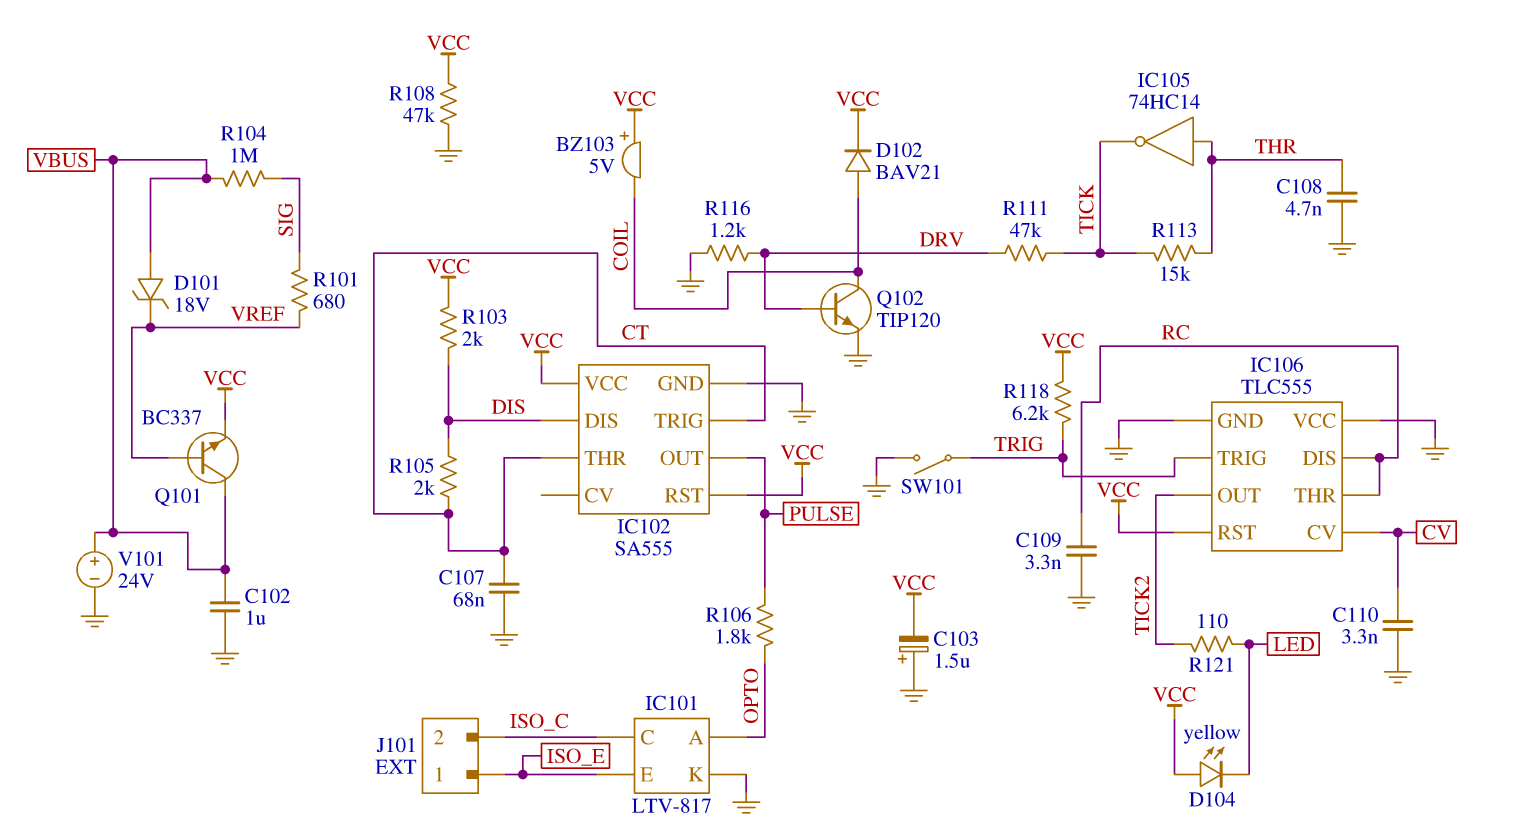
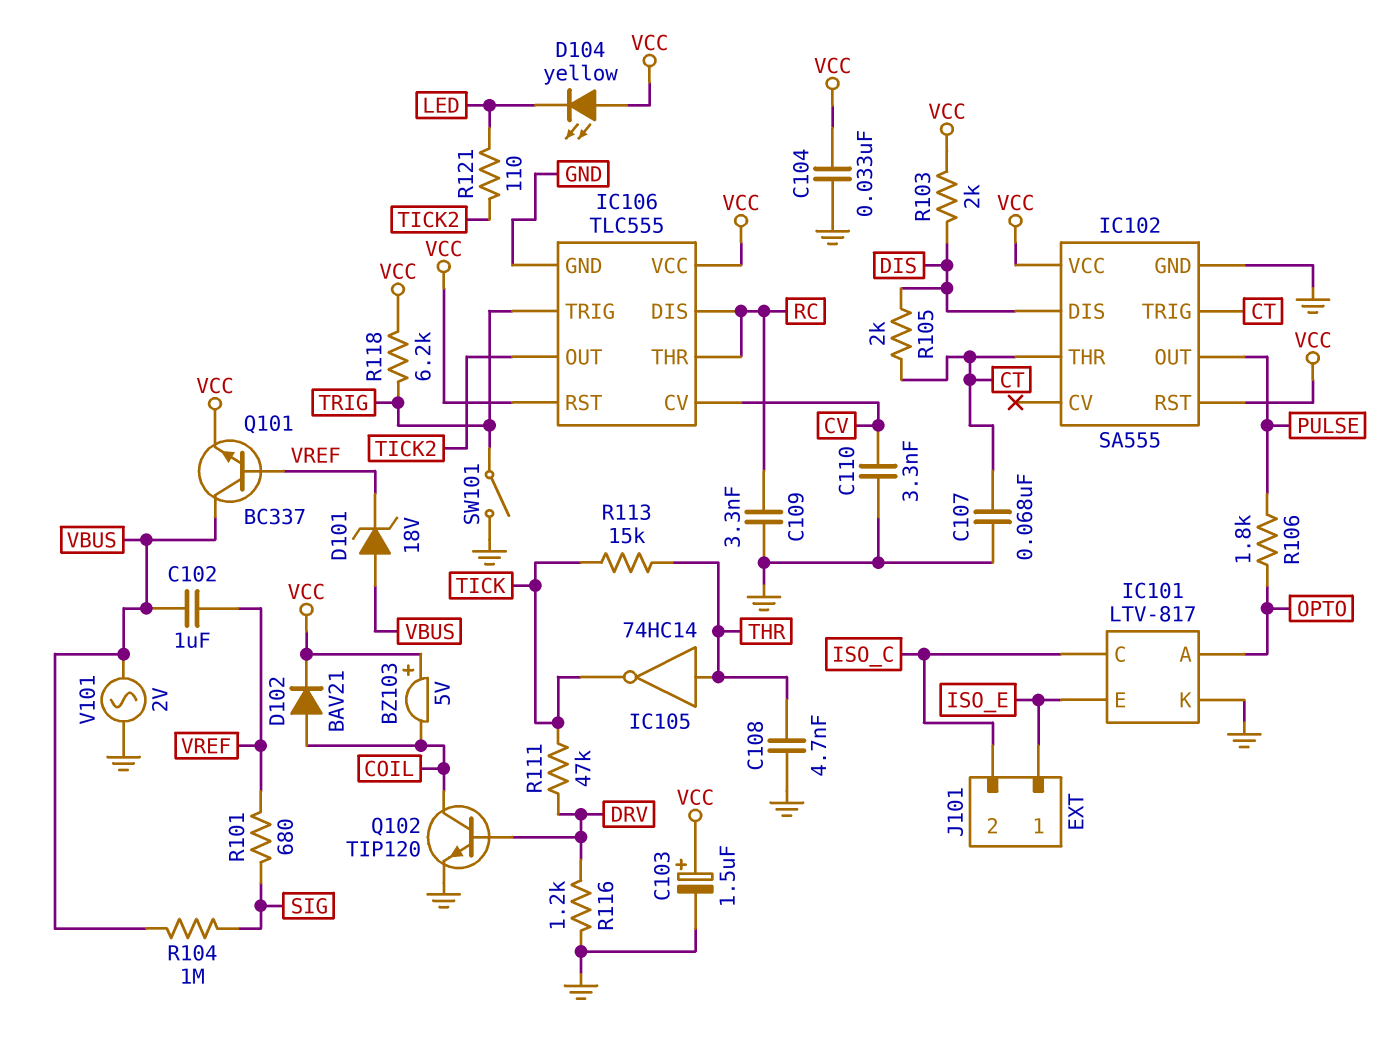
C102: 1uF (GND, VBUS) -> 1uF (VBUS, VREF)
C103: 1.5uF (plus GND, minus VCC) -> 1.5uF (plus VCC, minus GND)
C104: none -> 33nF (GND, VCC)
IC106 pin VCC: GND -> VCC
R108: 47k (GND, VCC) -> none
V101: 24V (plus VBUS, minus GND) -> AC 2V (GND, VBUS)

